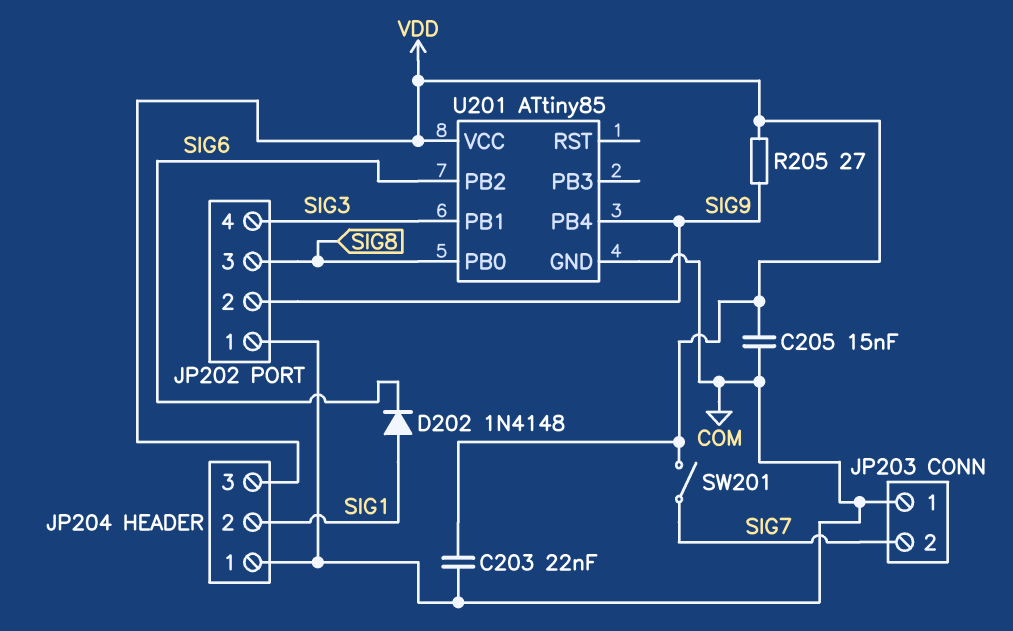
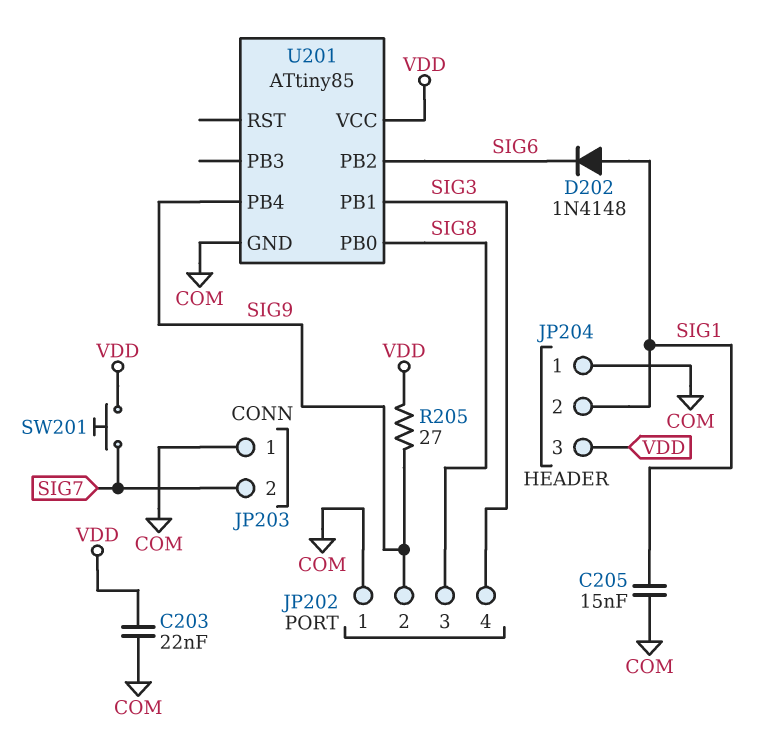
C205: 15nF (COM, VDD) -> 15nF (COM, SIG1)
SW201: switch (SIG7, VDD) -> button (SIG7, VDD)

